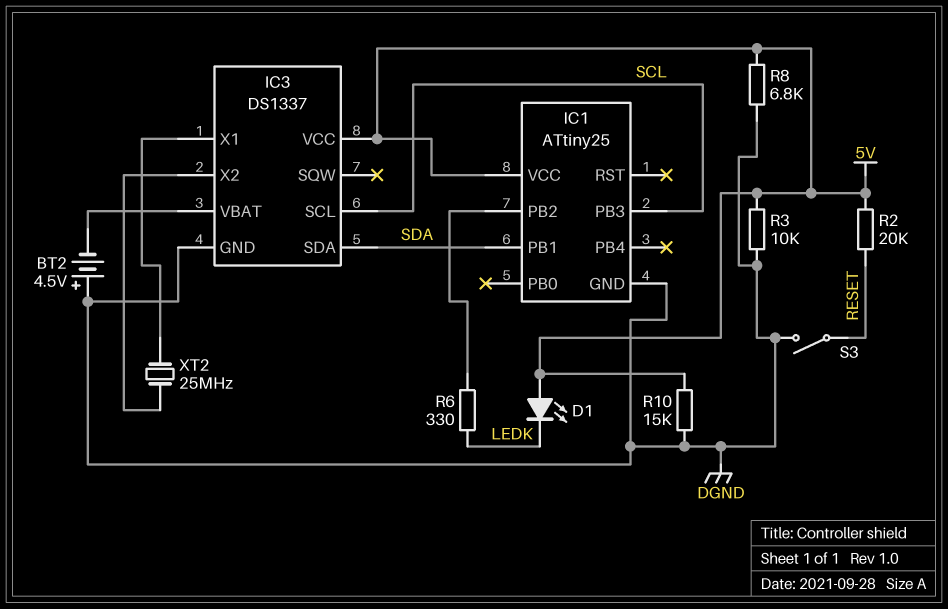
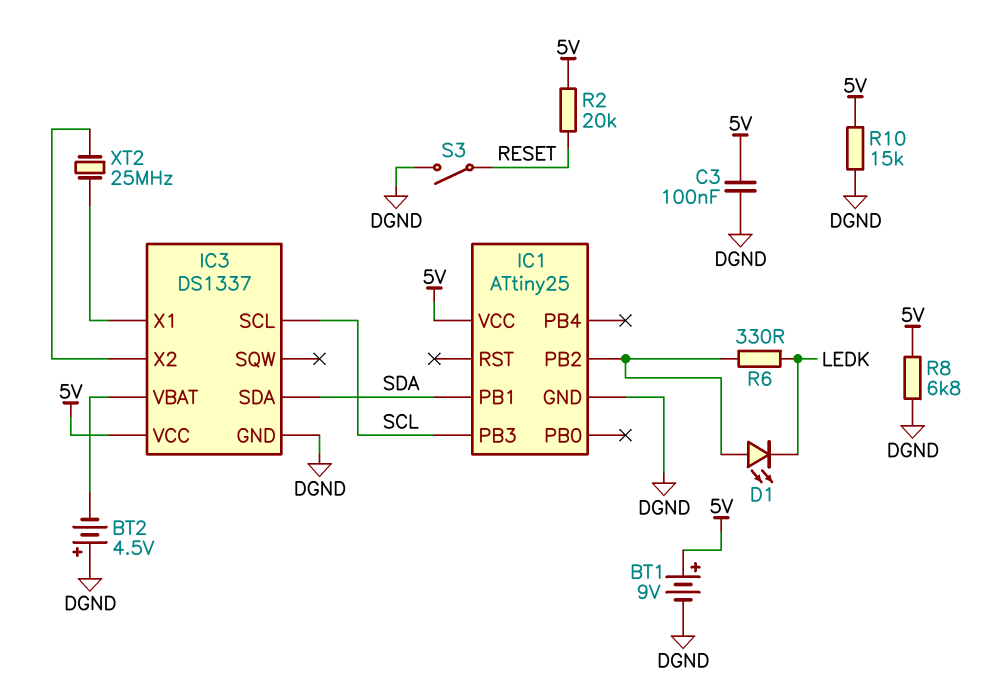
BT1: none -> 9V (plus 5V, minus DGND)
C3: none -> 100nF (5V, DGND)
D1: LED (A 5V, K LEDK) -> LED (A IC1/PB2, K LEDK)
R3: 10k (5V, DGND) -> none

